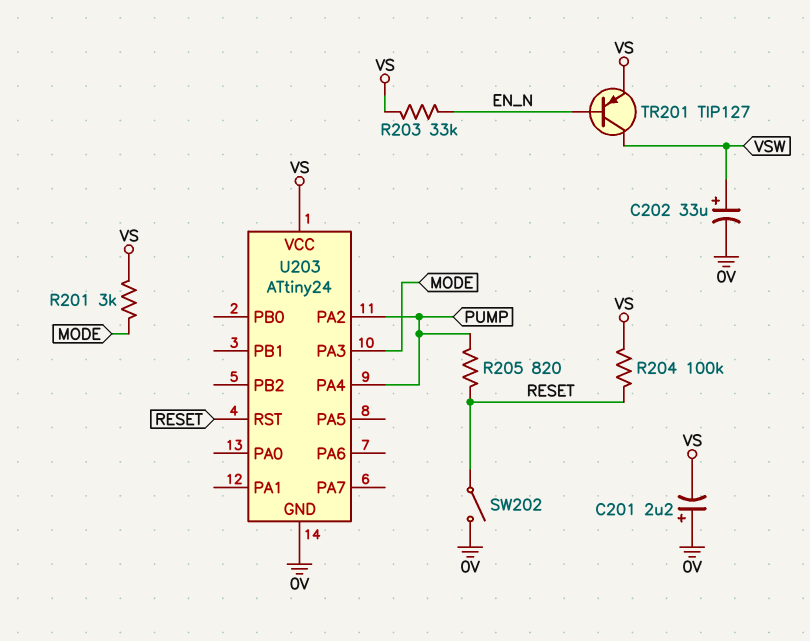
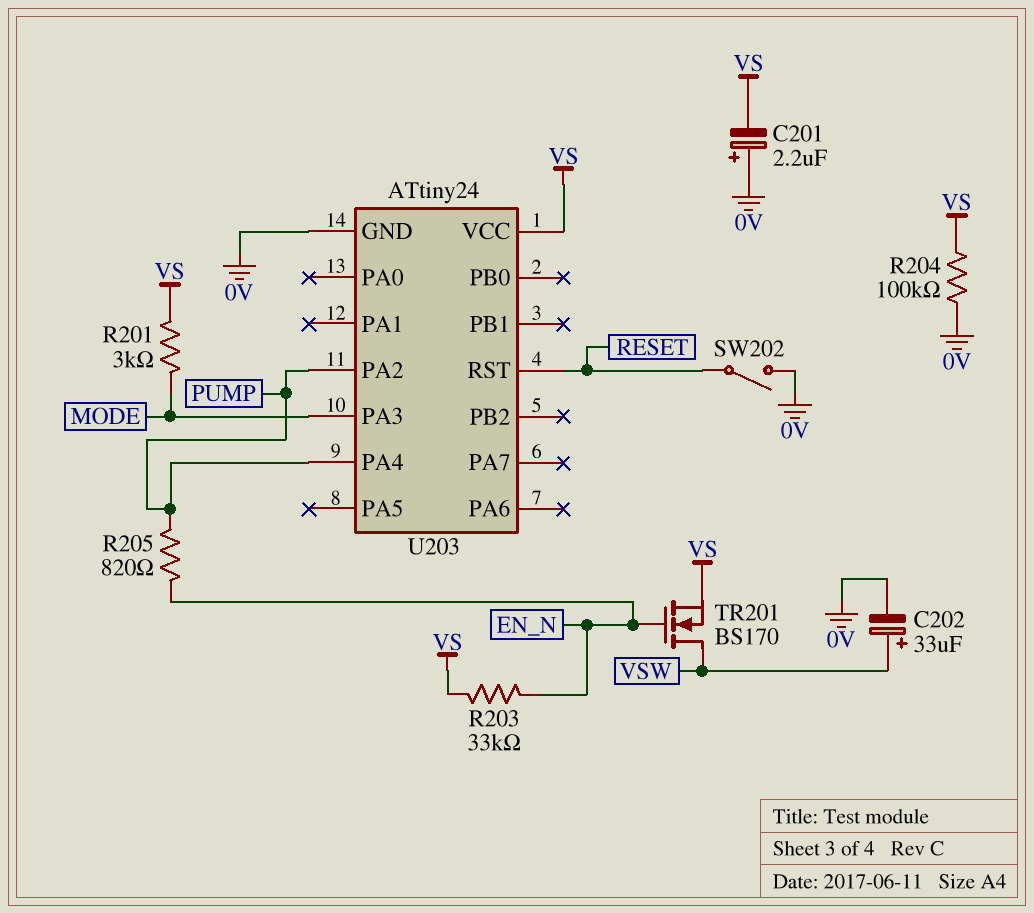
R204: 100k (RESET, VS) -> 100k (0V, VS)
R205: 820 (PUMP, RESET) -> 820 (EN_N, PUMP)
TR201: PNP TIP127 (B EN_N, C VSW, E VS) -> NMOS BS170 (G EN_N, D VSW, S VS)

